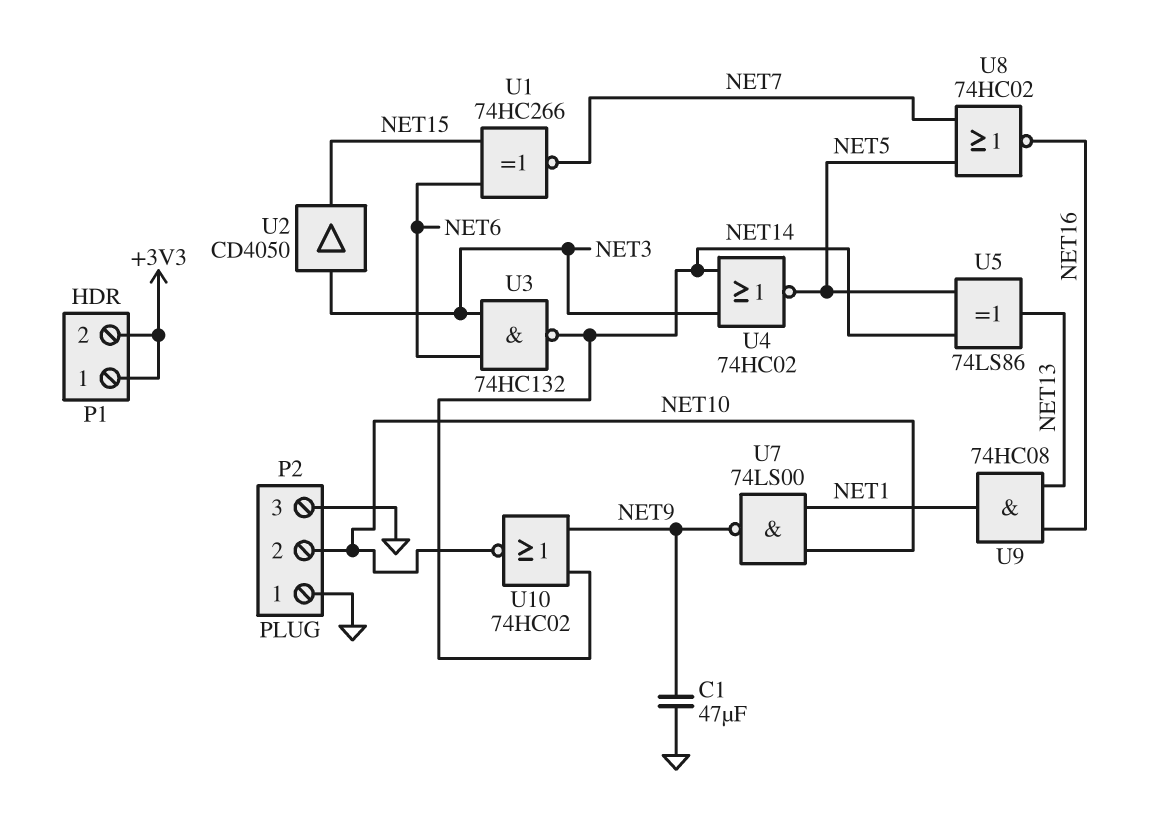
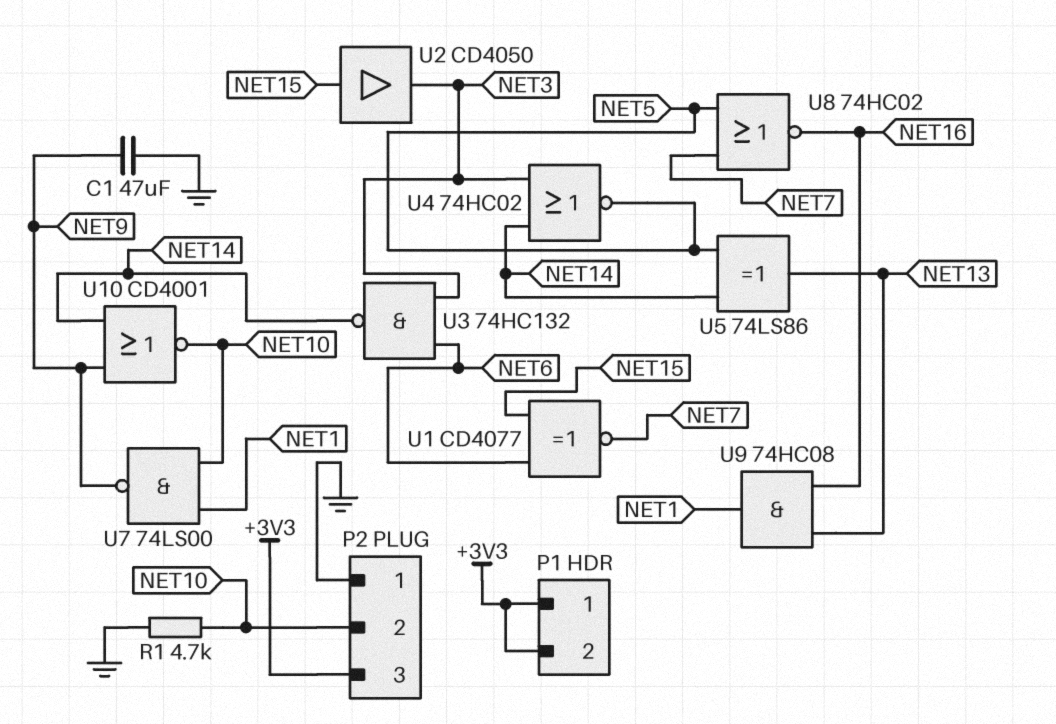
P2 pin 3: GND -> +3V3
R1: none -> 4.7k (GND, NET10)
U1: XNOR 74HC266 (in NET6, in NET15, out NET7) -> XNOR CD4077 (in NET6, in NET15, out NET7)
U2: buffer CD4050 (in NET3, out NET15) -> buffer CD4050 (in NET15, out NET3)
U10: NOR 74HC02 (in NET9, in NET14, out NET10) -> NOR CD4001 (in NET9, in NET14, out NET10)

